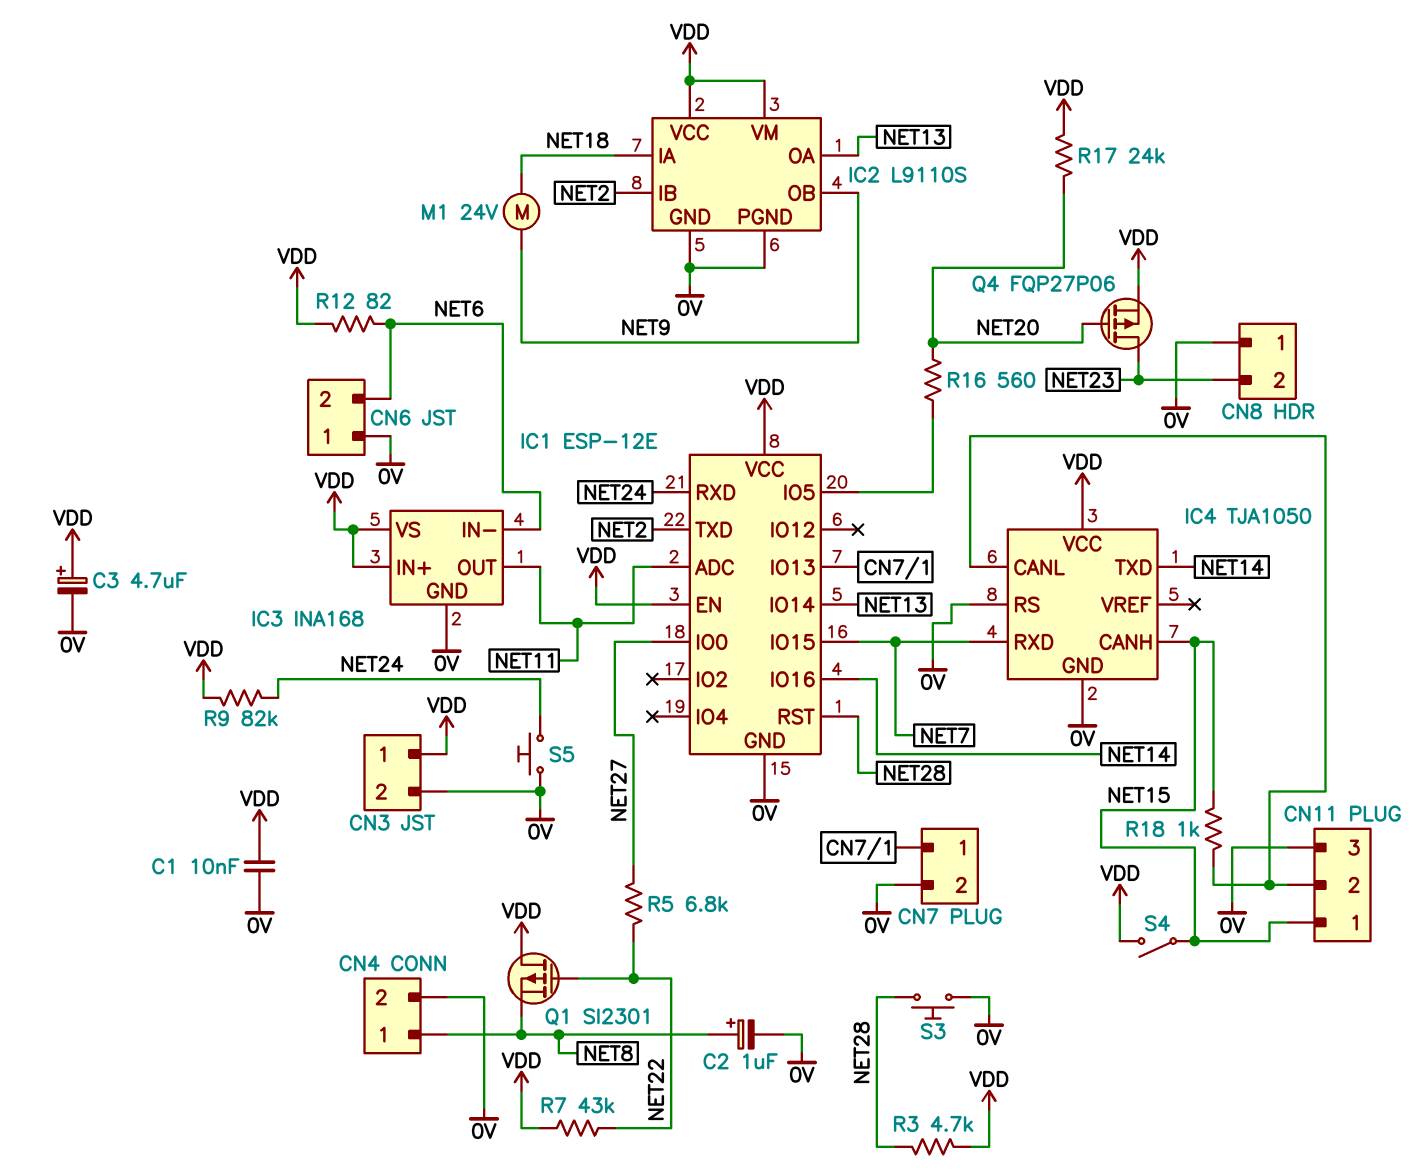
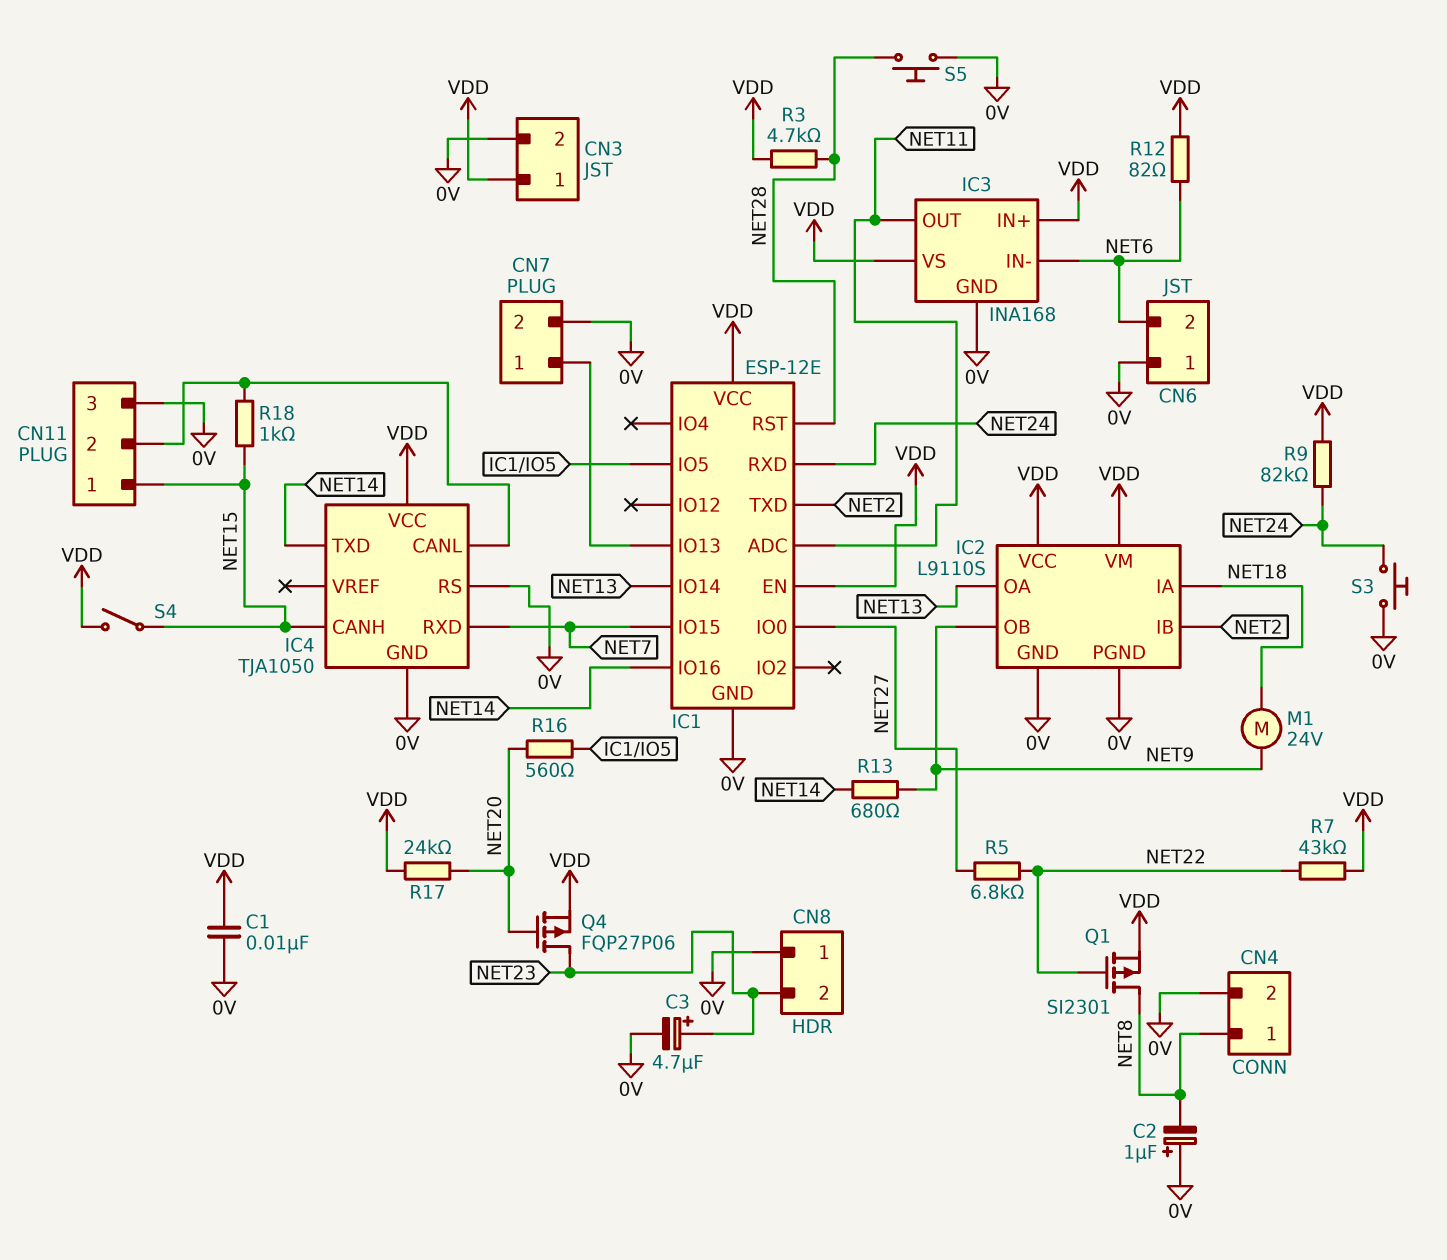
C2: 1uF (plus NET8, minus 0V) -> 1uF (plus 0V, minus NET8)
C3: 4.7uF (plus VDD, minus 0V) -> 4.7uF (plus NET23, minus 0V)
Q1: PMOS SI2301 (G NET22, D VDD, S NET8) -> PMOS SI2301 (G NET22, D NET8, S VDD)
R13: none -> 680 (NET9, NET14)
S3: button (0V, NET28) -> button (0V, NET24)
S5: button (0V, NET24) -> button (0V, NET28)

